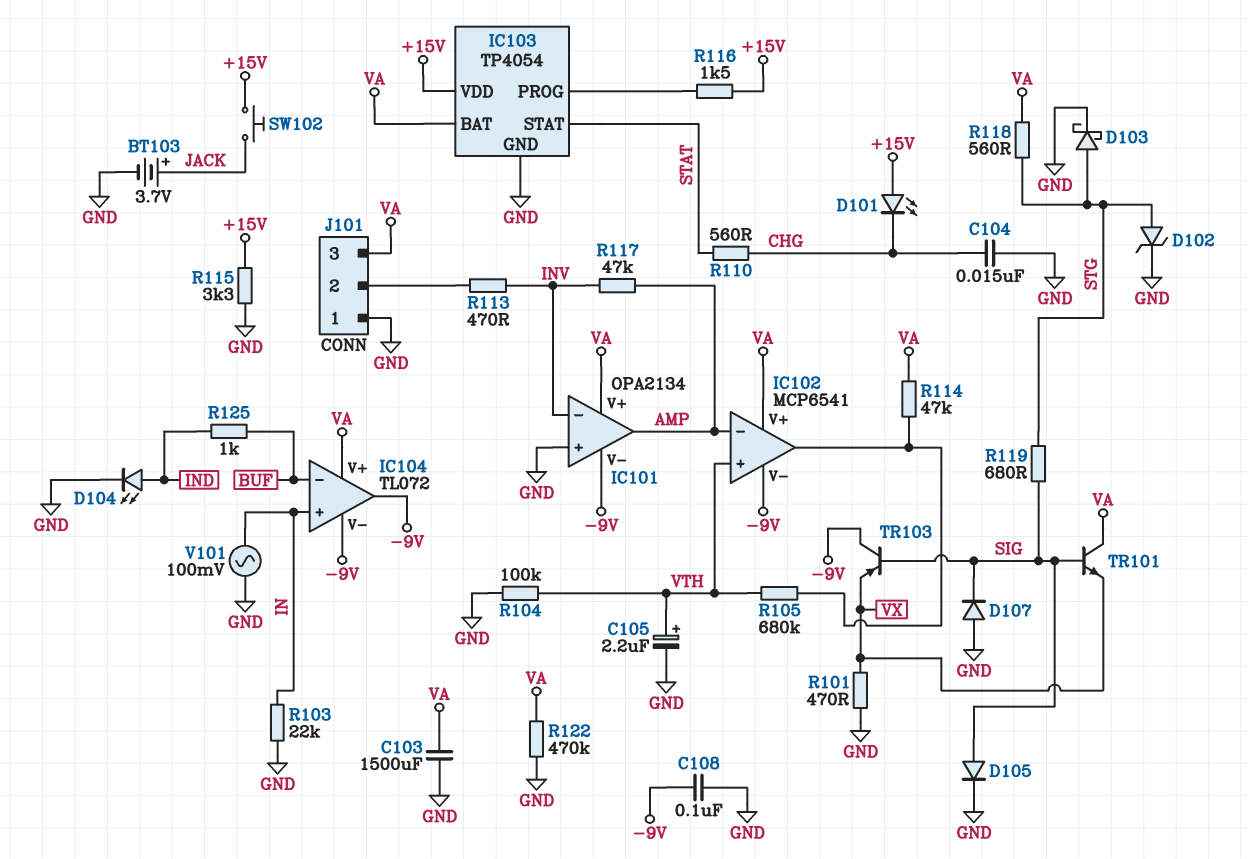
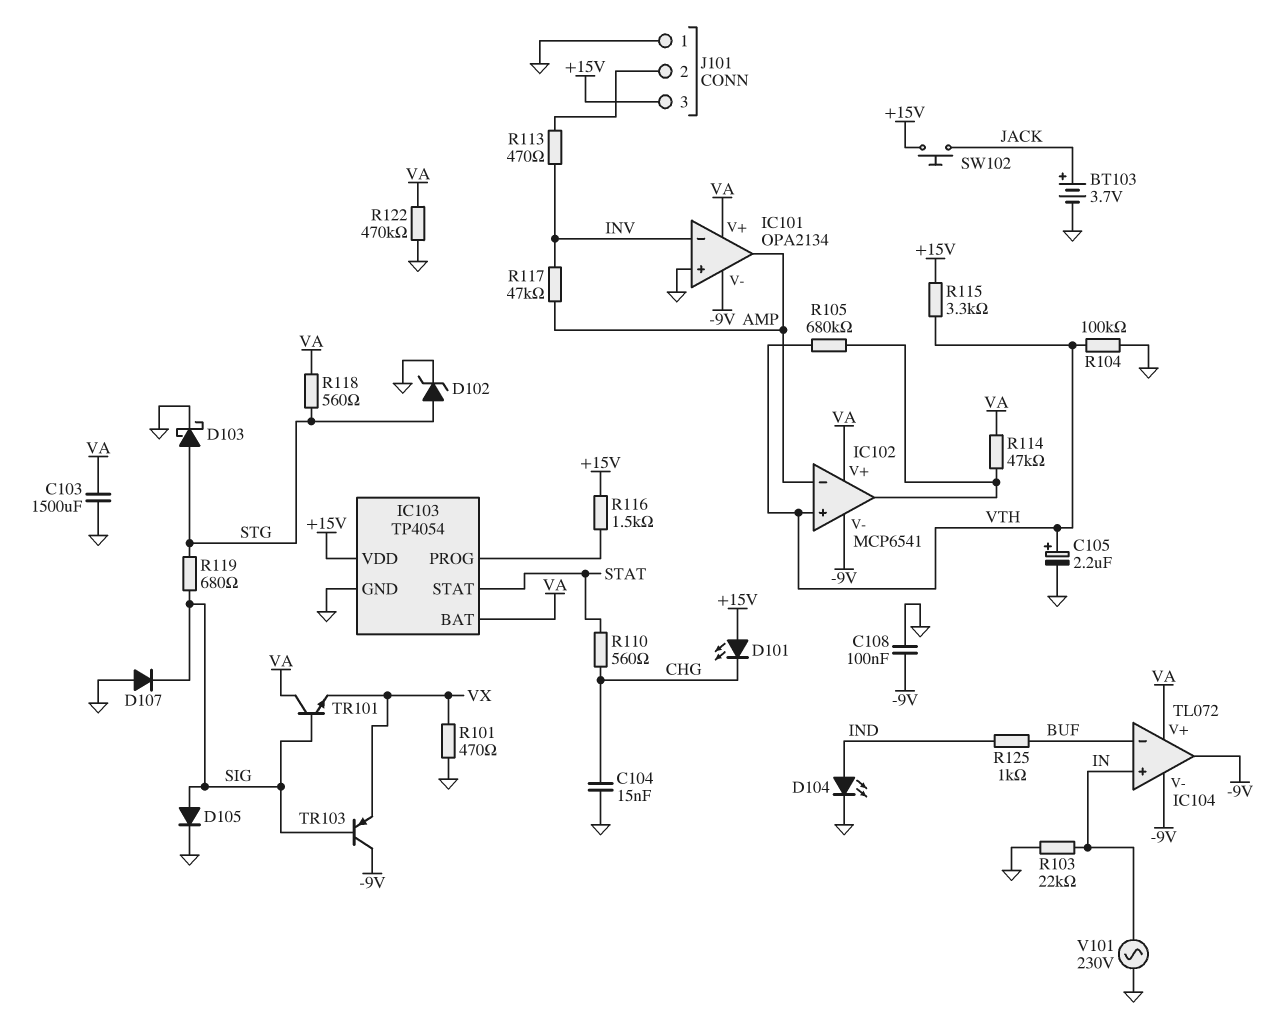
J101 pin 3: VA -> +15V
R115: 3.3k (+15V, GND) -> 3.3k (+15V, VTH)
V101: AC 100mV (GND, IN) -> AC 230V (GND, IN)

